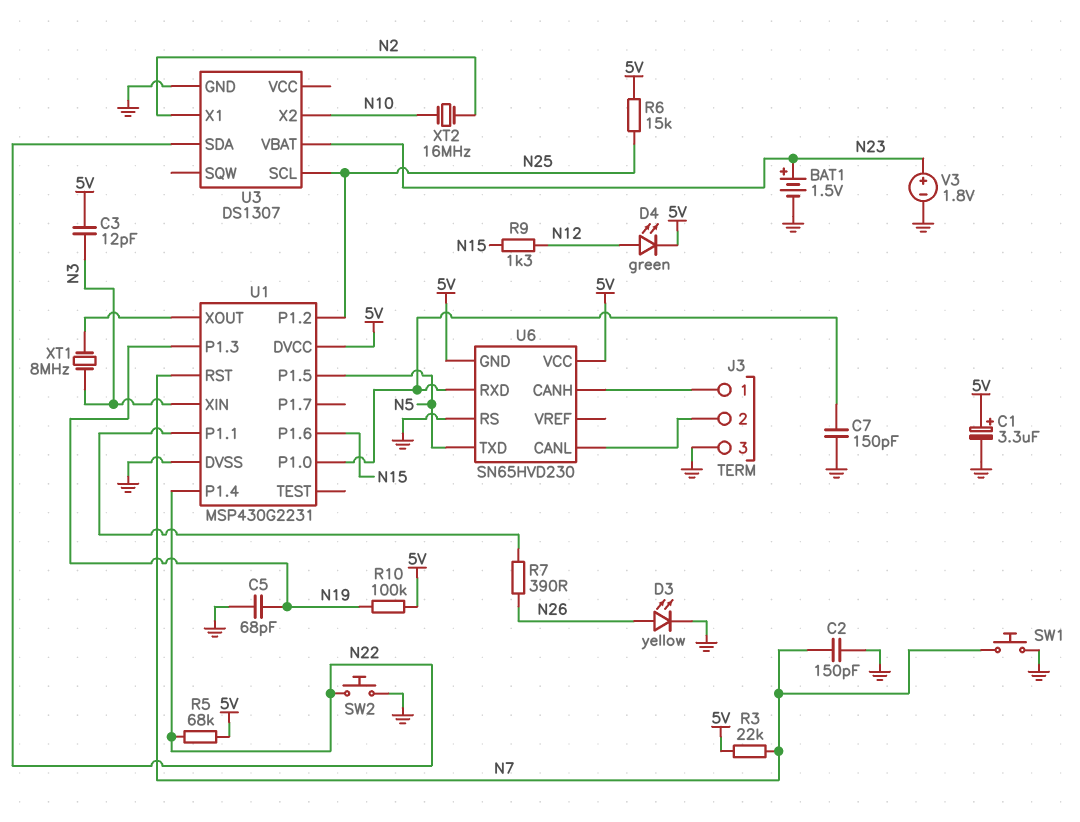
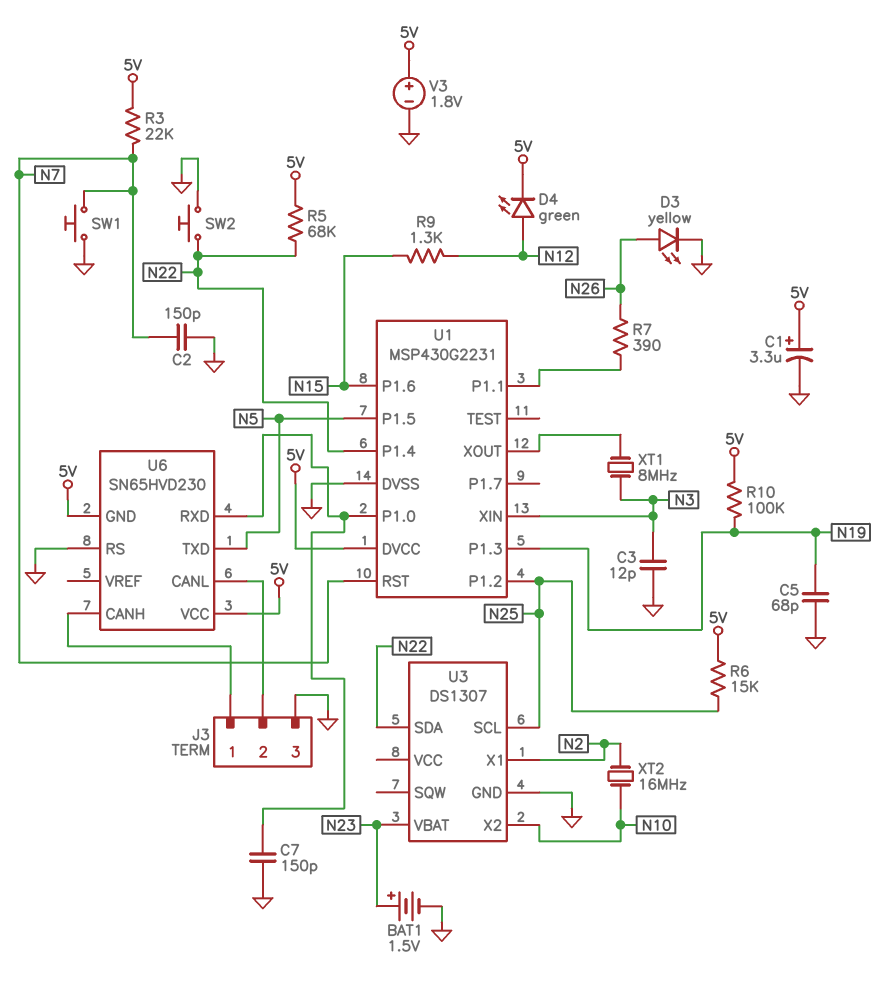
C3: 12pF (5V, N3) -> 12pF (GND, N3)
V3: 1.8V (plus N23, minus GND) -> 1.8V (plus 5V, minus GND)

